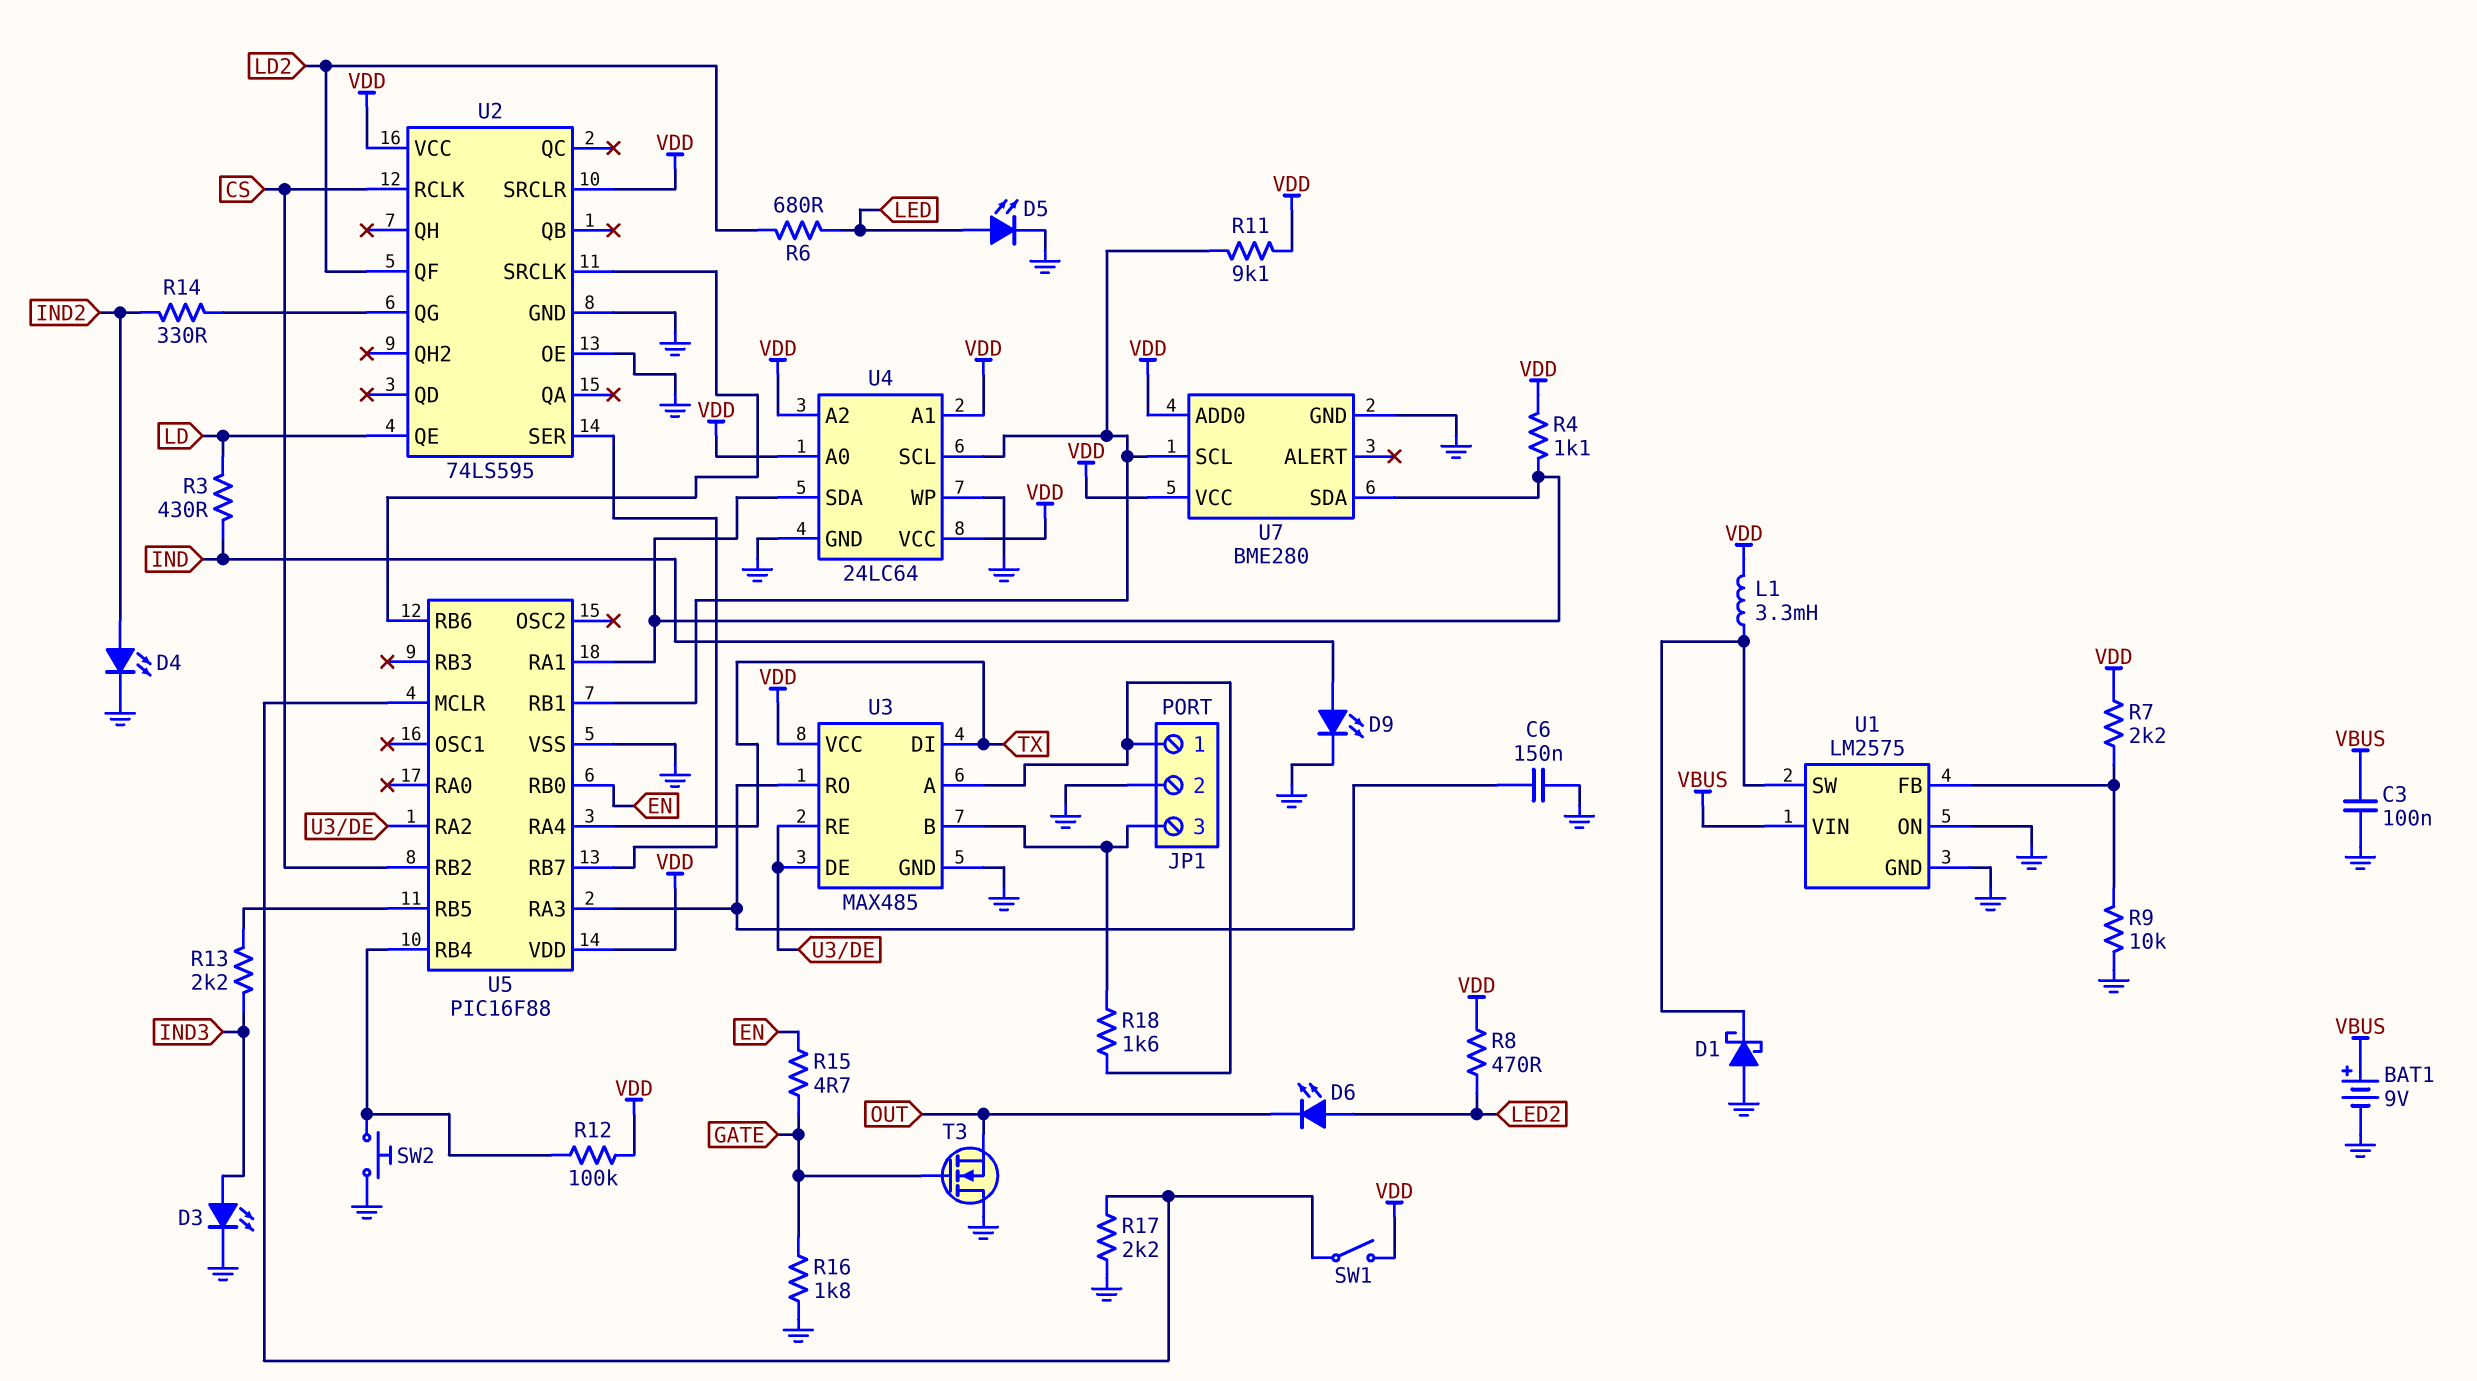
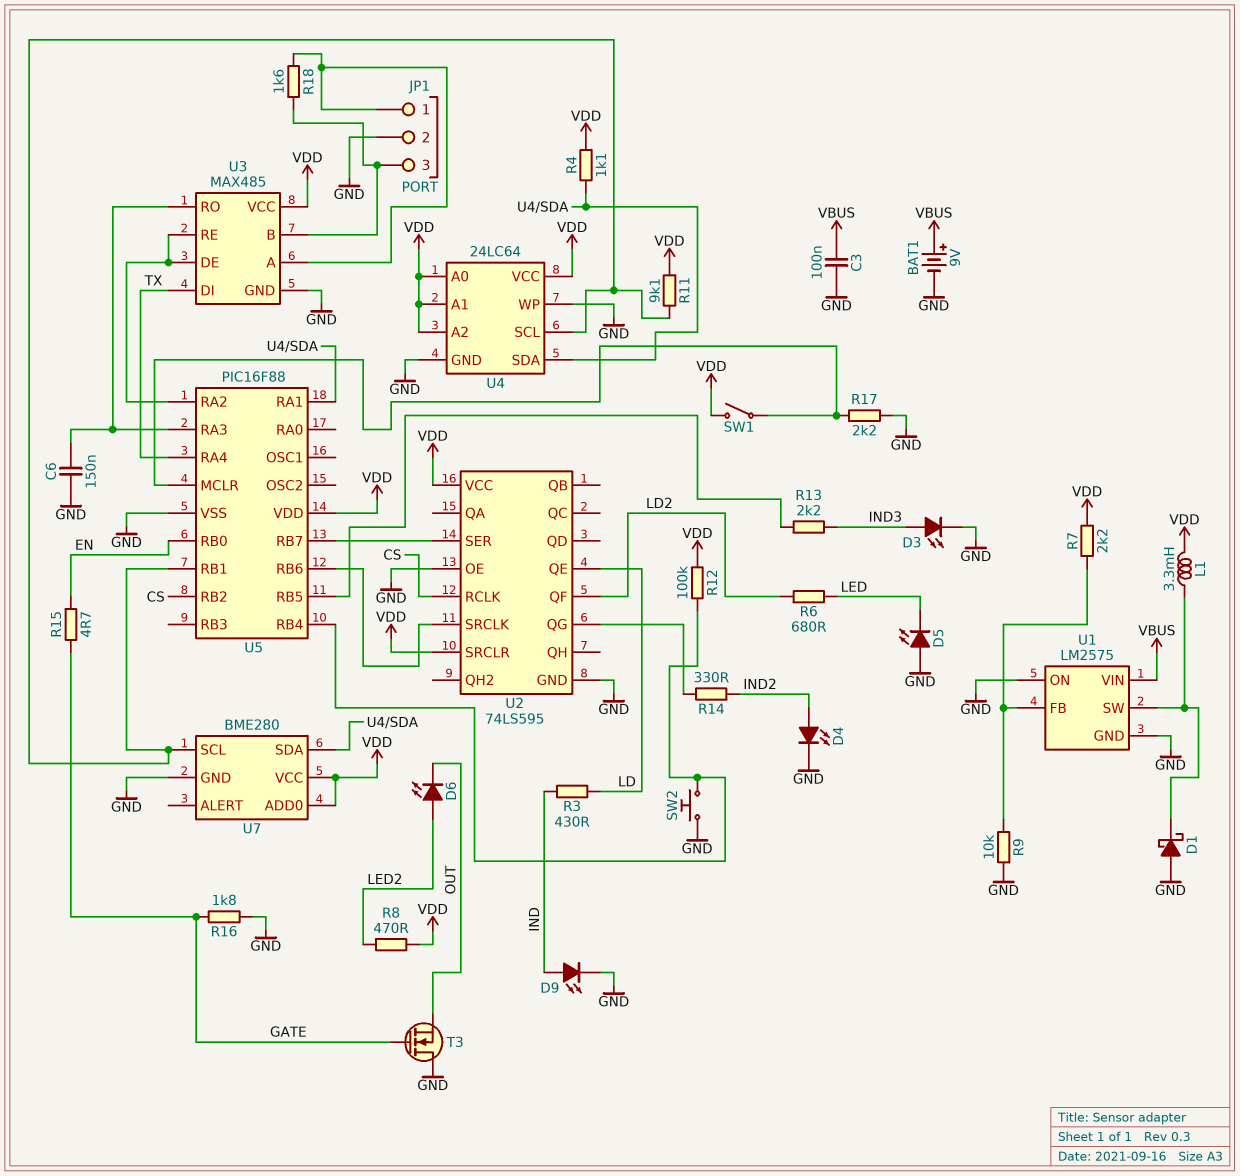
D5: LED (A LED, K GND) -> LED (A GND, K LED)

